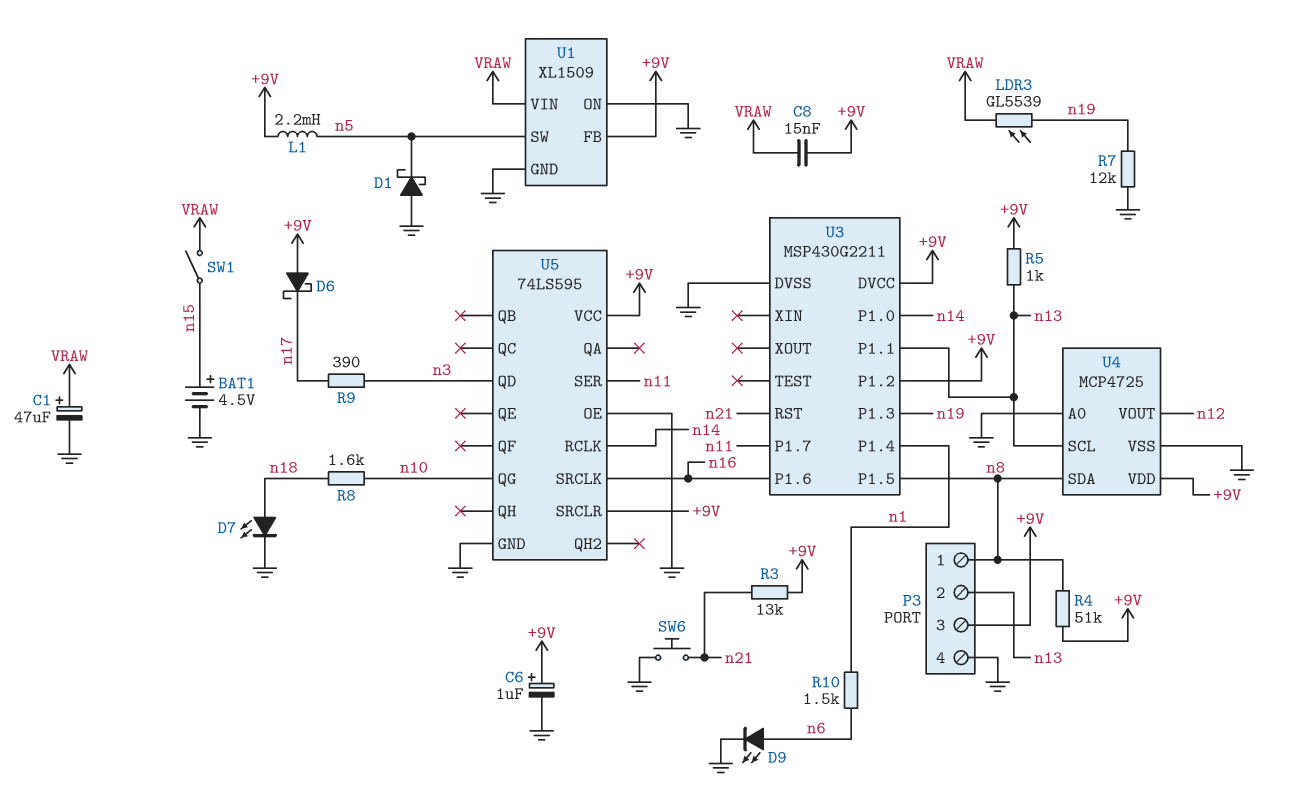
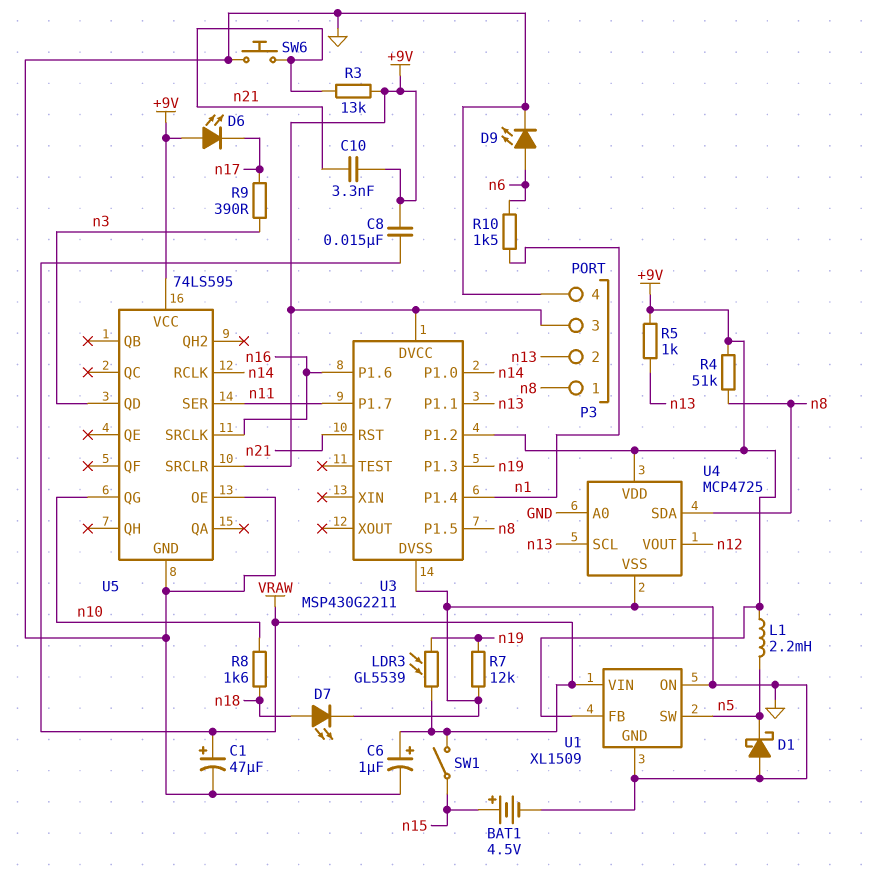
C6: 1uF (plus +9V, minus GND) -> 1uF (plus VRAW, minus GND)
C10: none -> 3.3nF (+9V, n21)
D6: schottky (A +9V, K n17) -> LED (A +9V, K n17)

